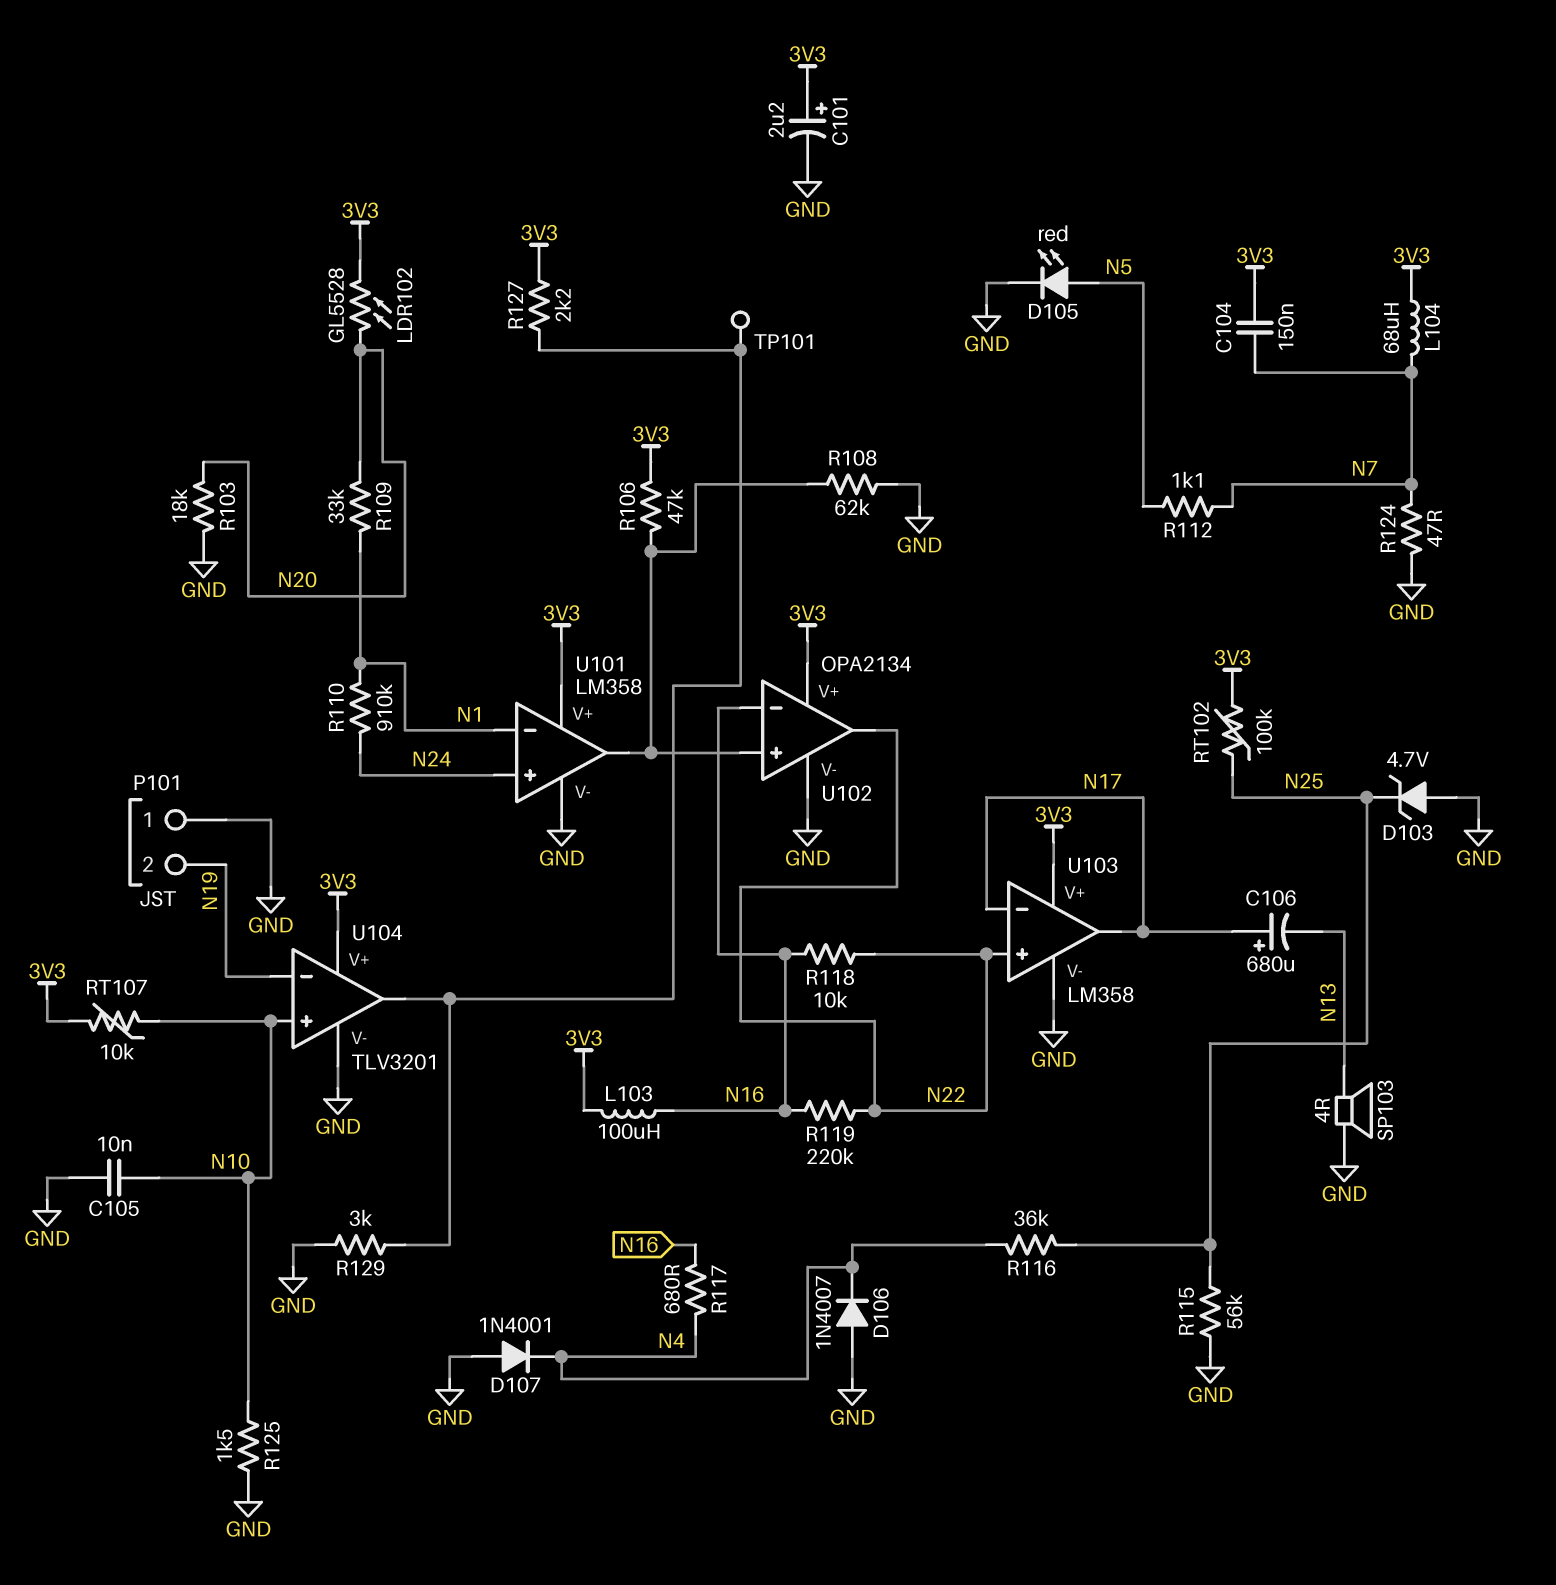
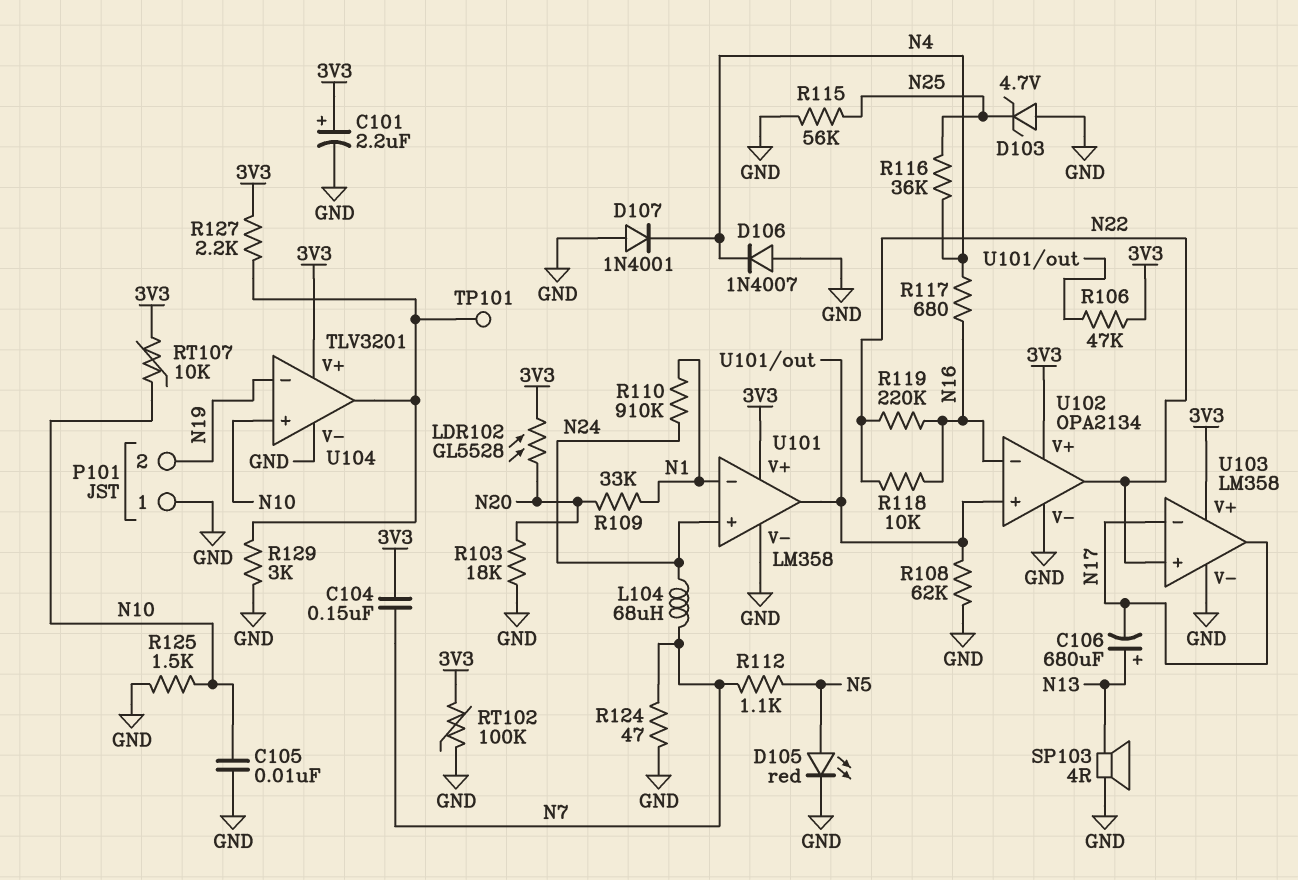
C106: 680uF (plus N17, minus N13) -> 680uF (plus N13, minus N17)
L103: 100uH (3V3, N16) -> none
L104: 68uH (3V3, N7) -> 68uH (N7, N24)
RT102: 100k (3V3, N25) -> 100k (3V3, GND)

